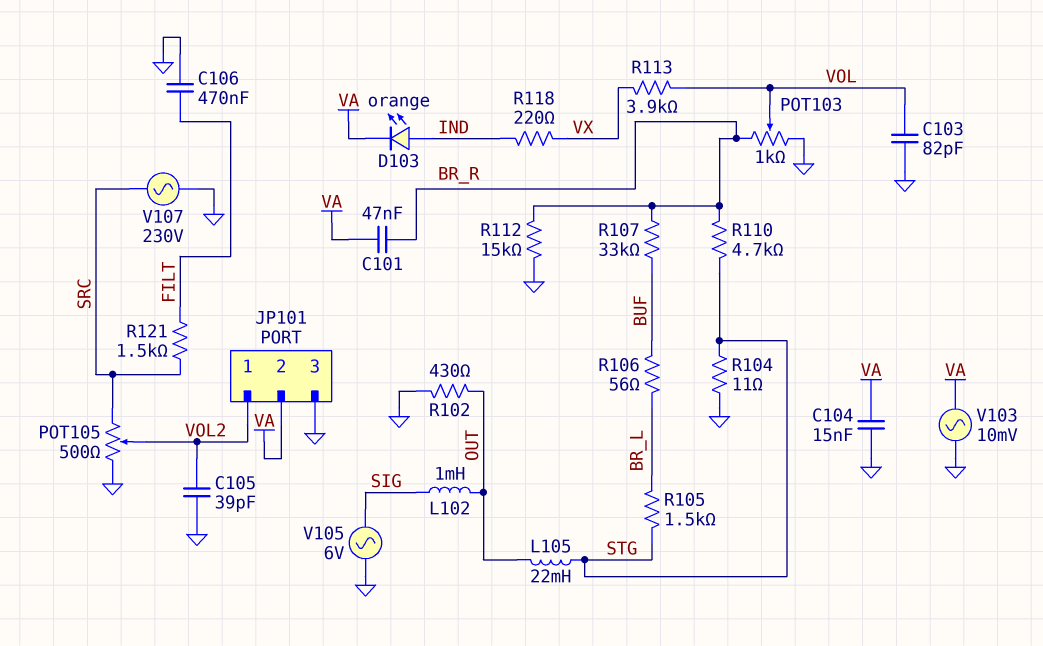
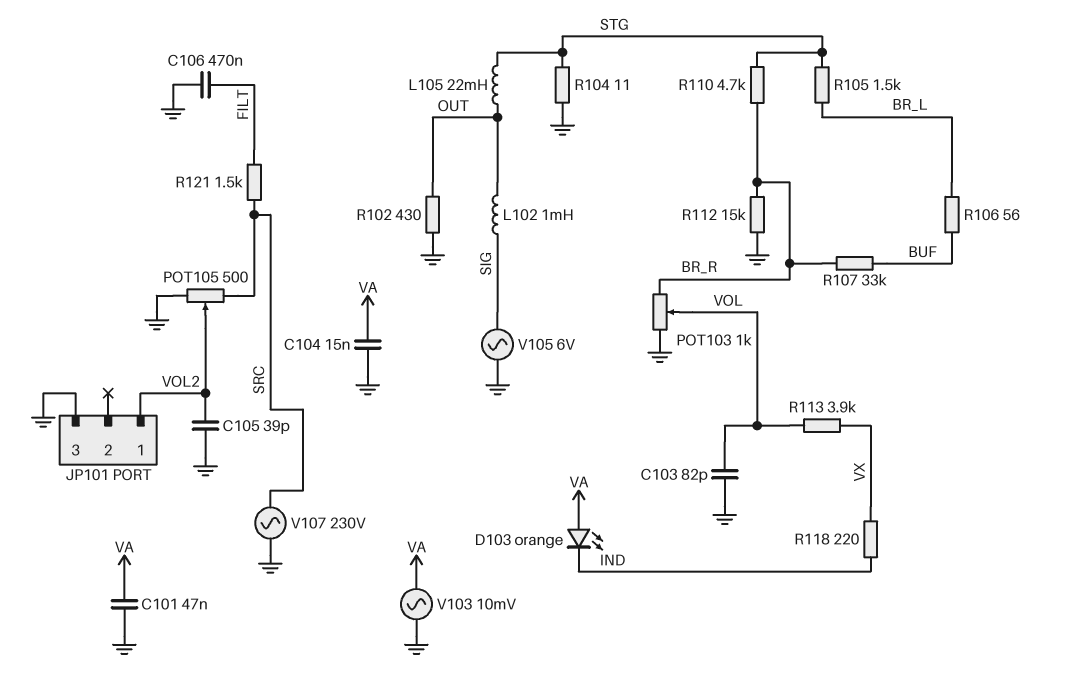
C101: 47nF (BR_R, VA) -> 47nF (GND, VA)
D103: LED orange (A IND, K VA) -> LED orange (A VA, K IND)
JP101 pin 2: VA -> none

